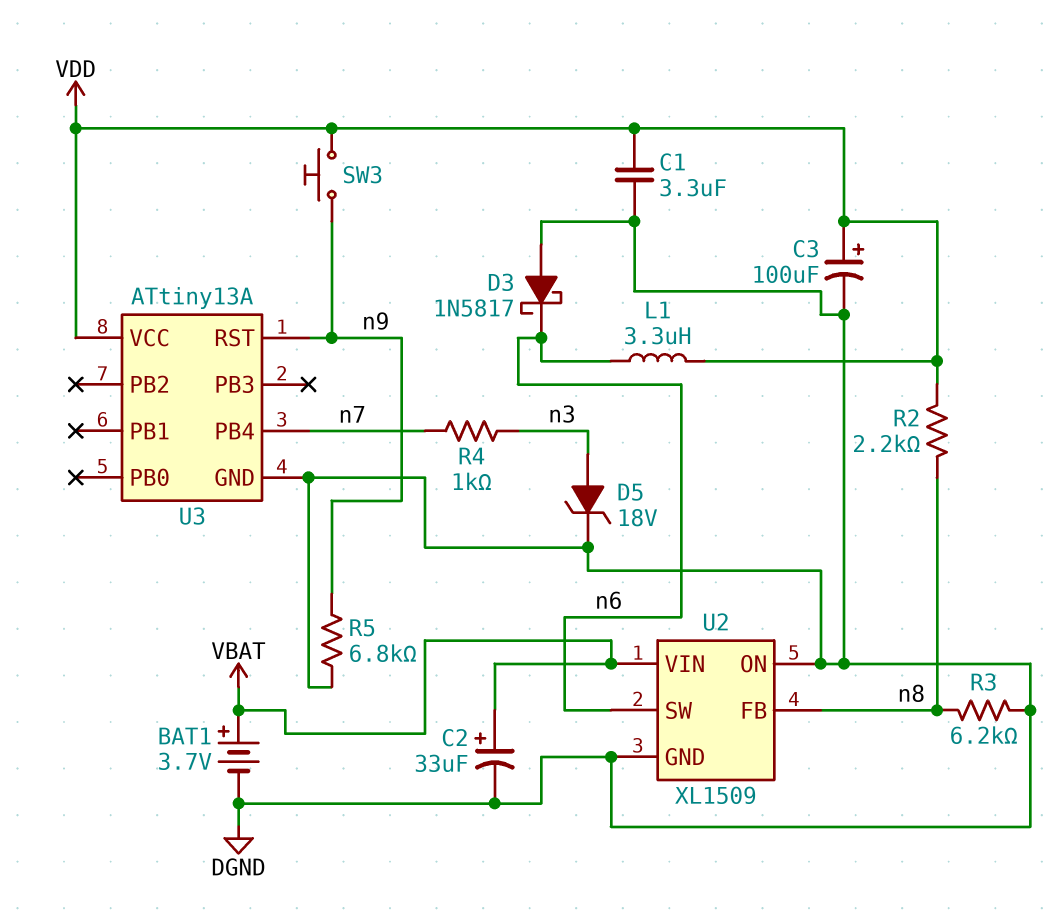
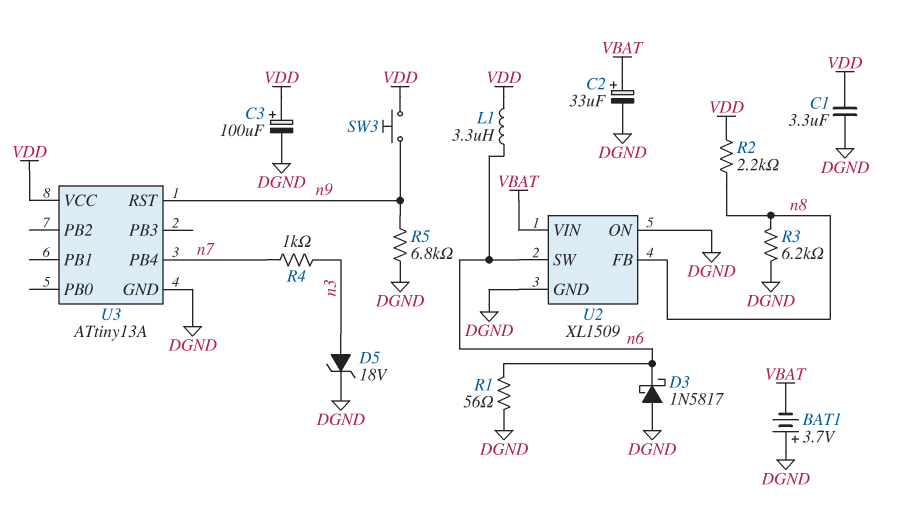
BAT1: 3.7V (plus VBAT, minus DGND) -> 3.7V (plus DGND, minus VBAT)
R1: none -> 56 (DGND, n6)

